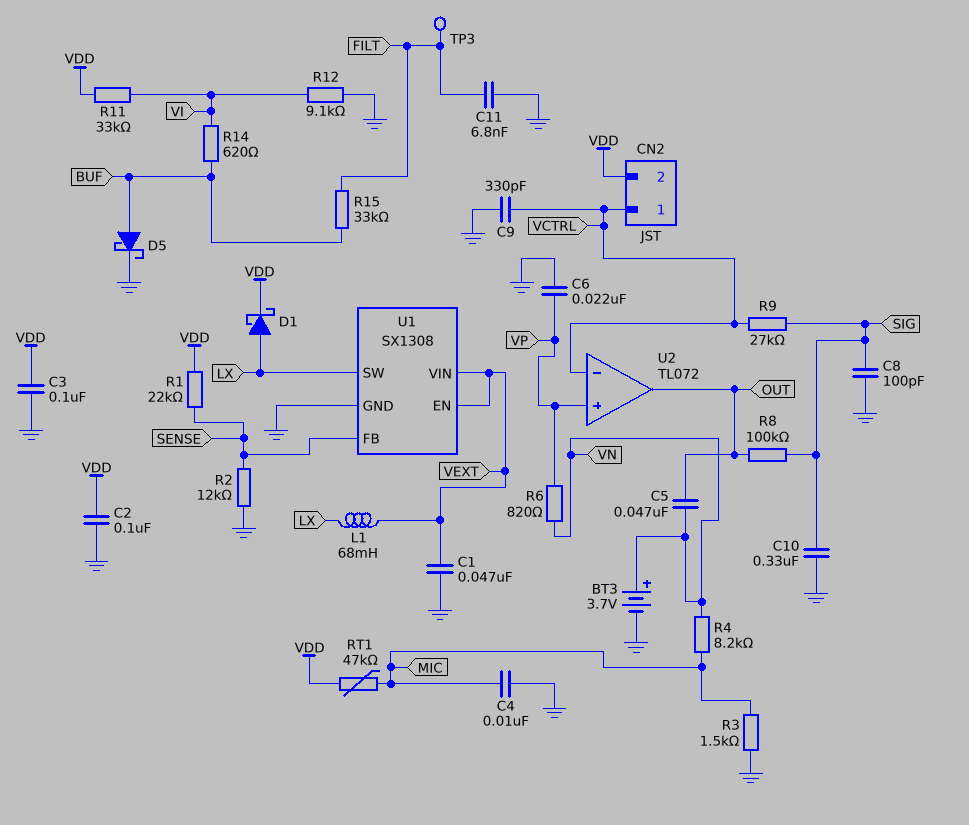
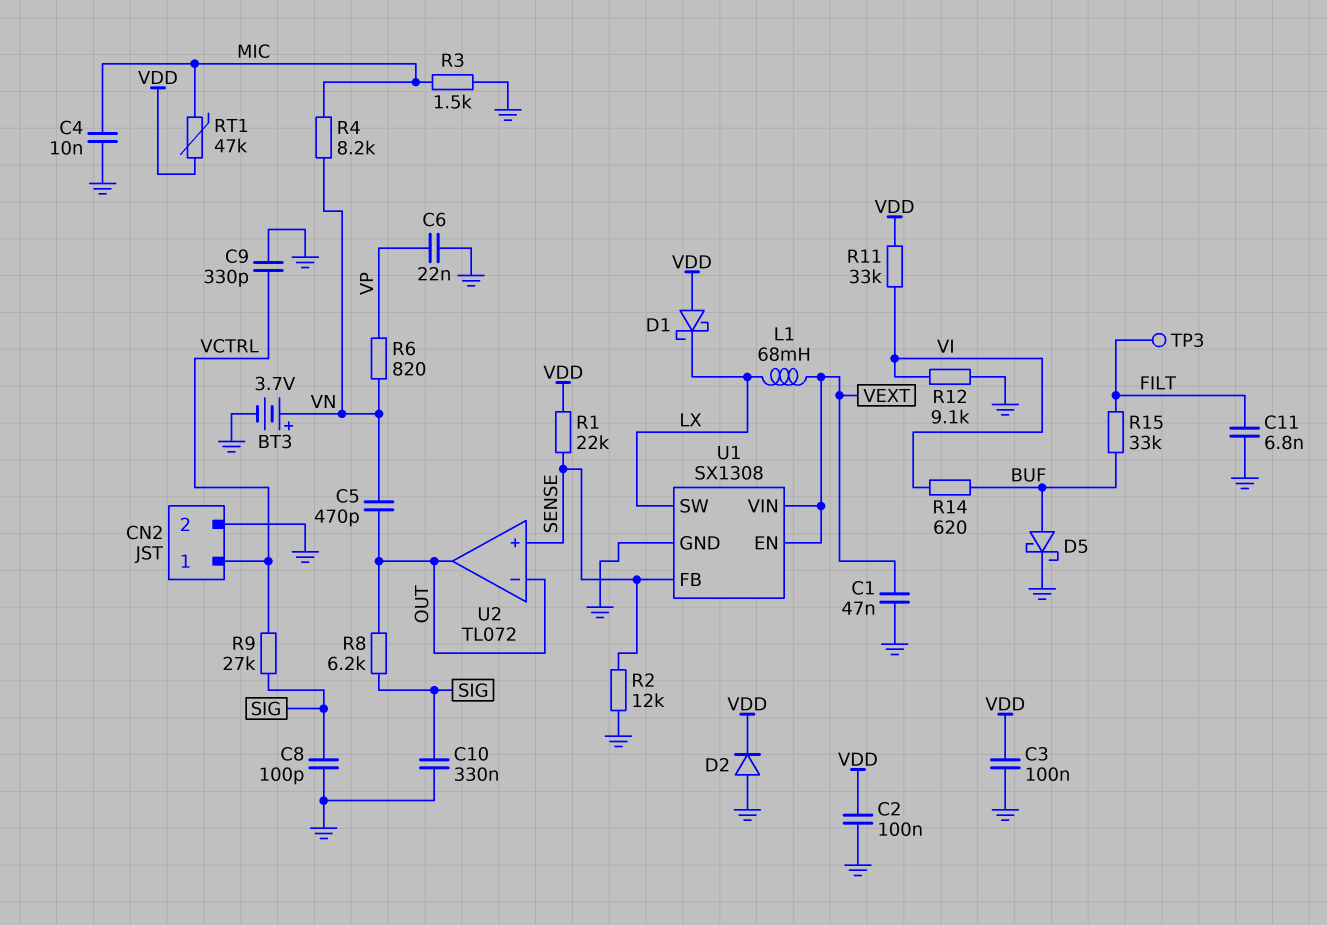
C5: 47nF (OUT, VN) -> 470pF (OUT, VN)
CN2 pin 2: VDD -> GND
D1: schottky (A LX, K VDD) -> schottky (A VDD, K LX)
D2: none -> diode (A GND, K VDD)
R8: 100k (OUT, SIG) -> 6.2k (OUT, SIG)
U2 pin in+: VP -> SENSE
U2 pin in-: VCTRL -> OUT

